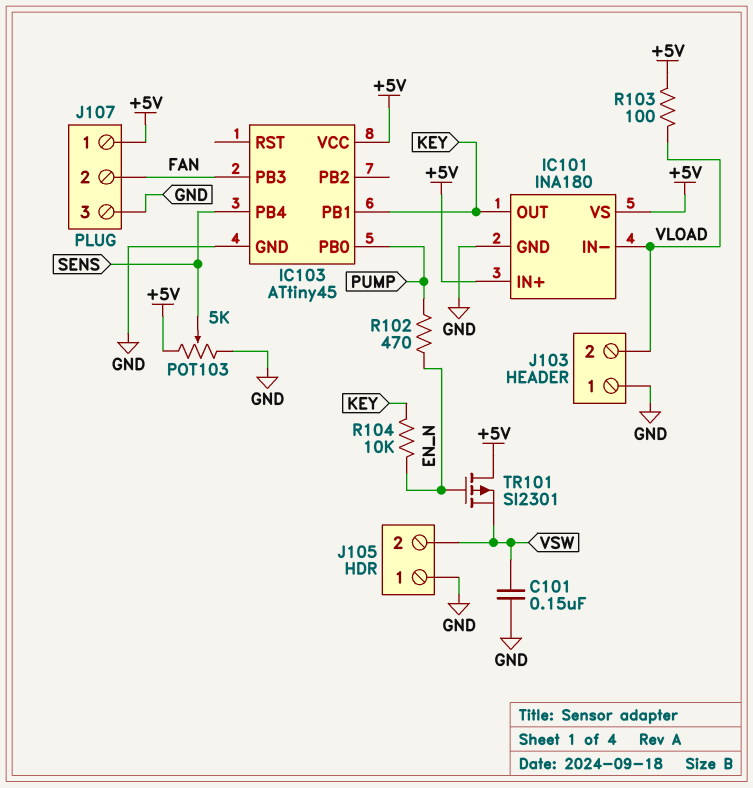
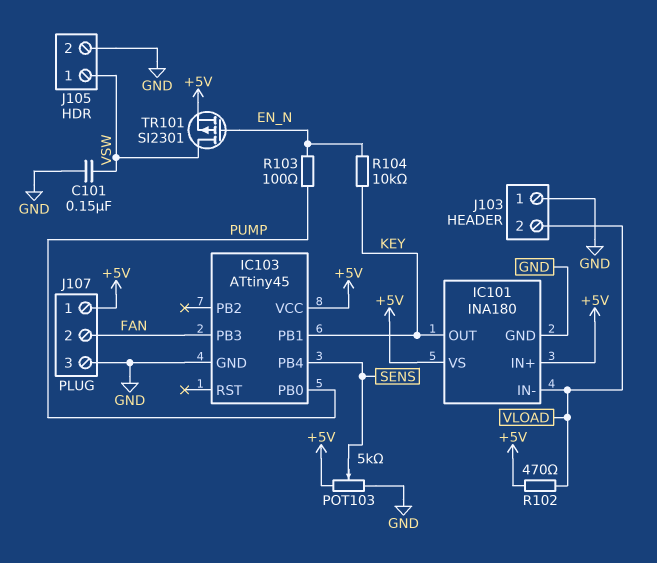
J105 pin 1: GND -> VSW
J105 pin 2: VSW -> GND
R102: 470 (EN_N, PUMP) -> 470 (+5V, VLOAD)
R103: 100 (+5V, VLOAD) -> 100 (EN_N, PUMP)
TR101: PMOS SI2301 (G EN_N, D +5V, S VSW) -> PMOS SI2301 (G EN_N, D VSW, S +5V)

